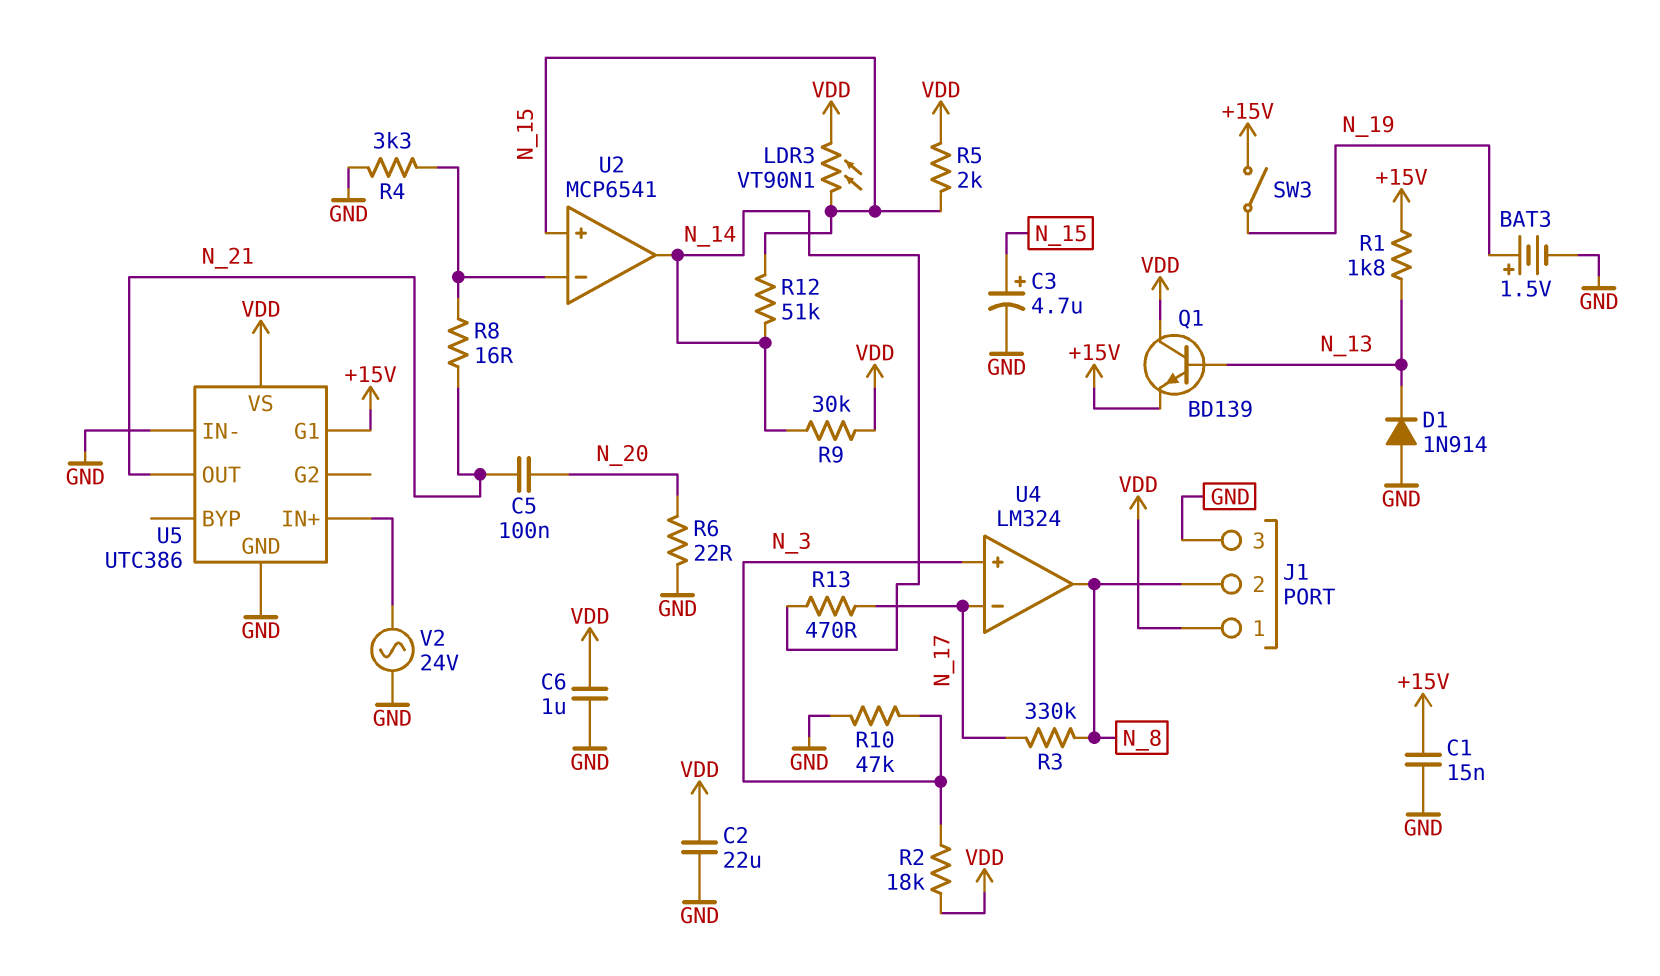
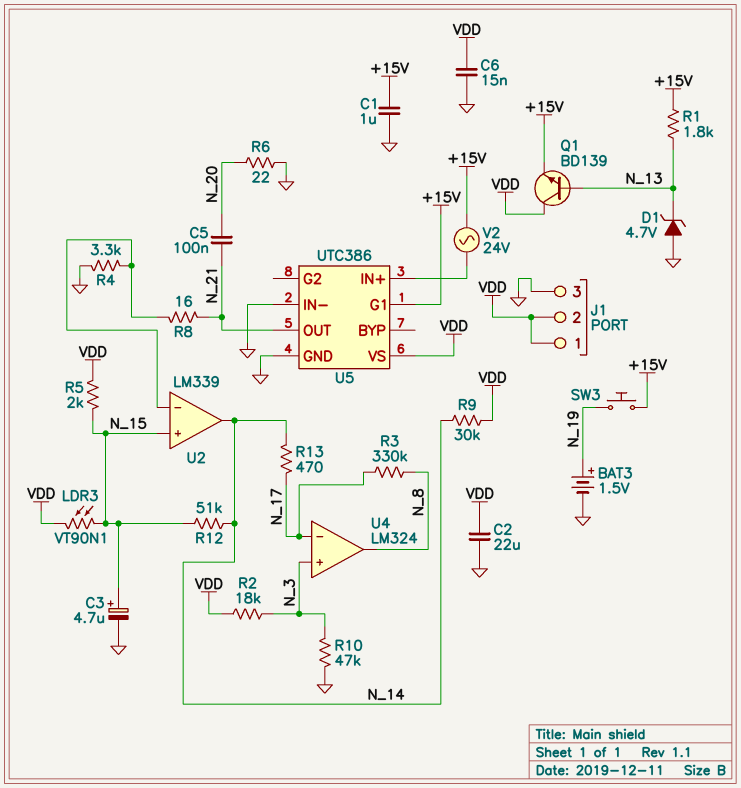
C1: 15nF (+15V, GND) -> 1uF (+15V, GND)
C6: 1uF (GND, VDD) -> 15nF (GND, VDD)
D1: diode 1N914 (A GND, K N_13) -> zener 4.7V (A GND, K N_13)
J1 pin 2: N_8 -> VDD
SW3: switch (+15V, N_19) -> button (+15V, N_19)
U2: MCP6541 -> LM339
V2: AC 24V (GND, U5/IN+) -> AC 24V (+15V, U5/IN+)

